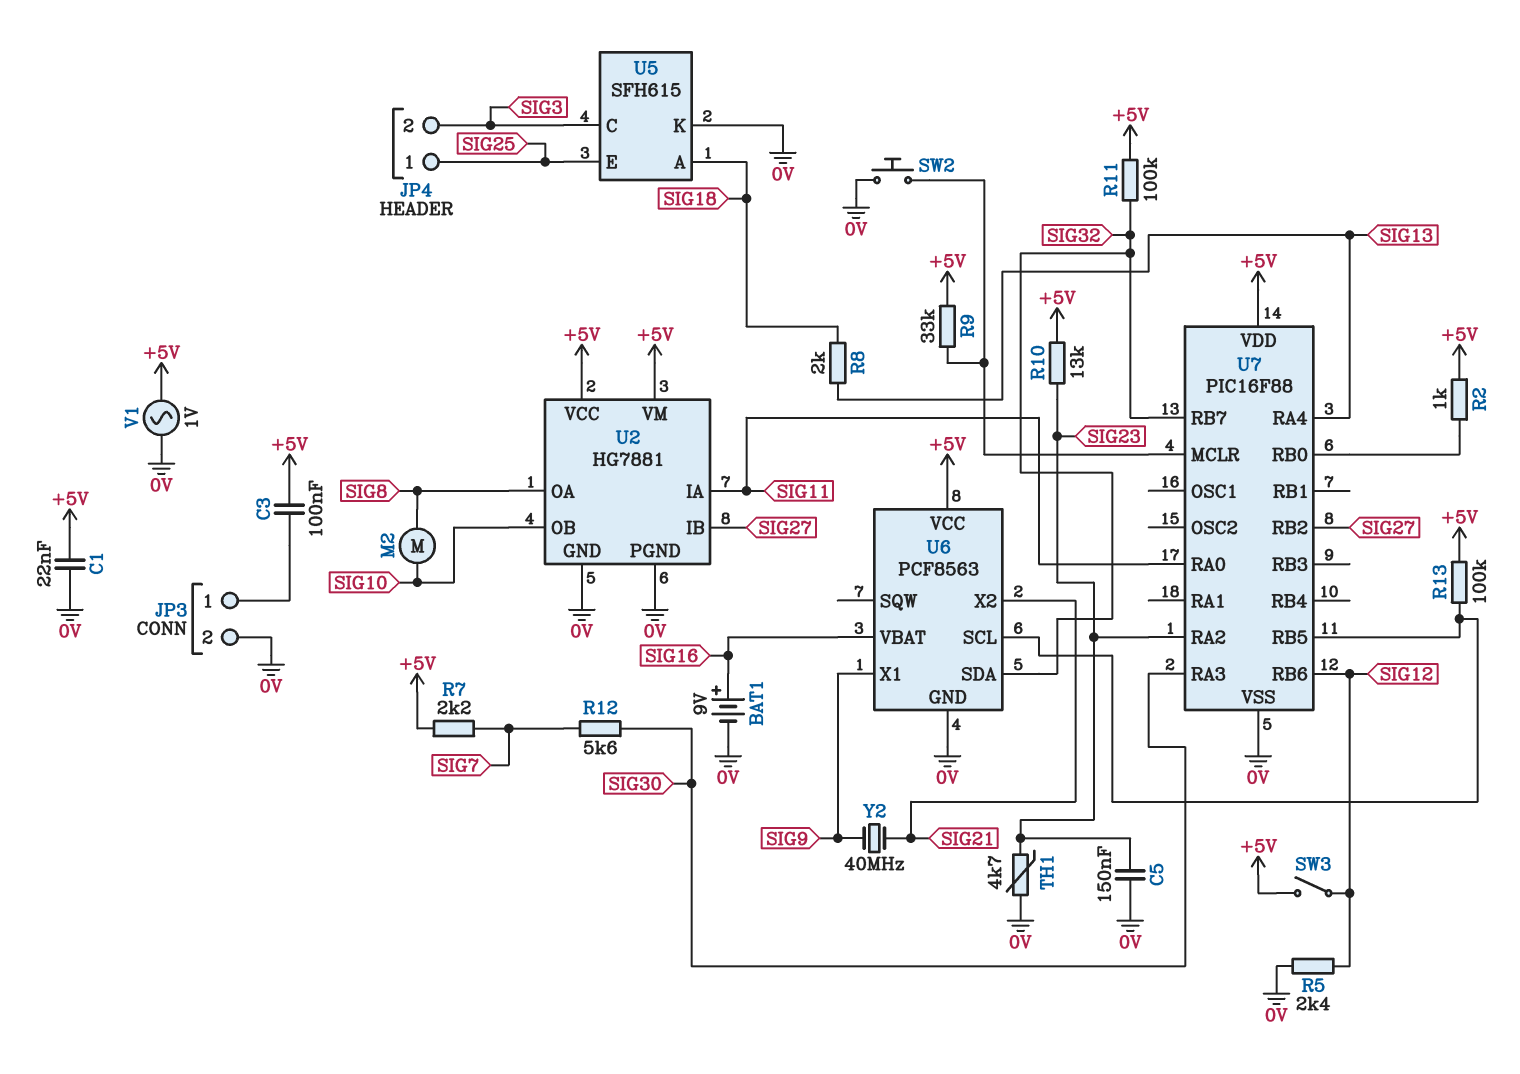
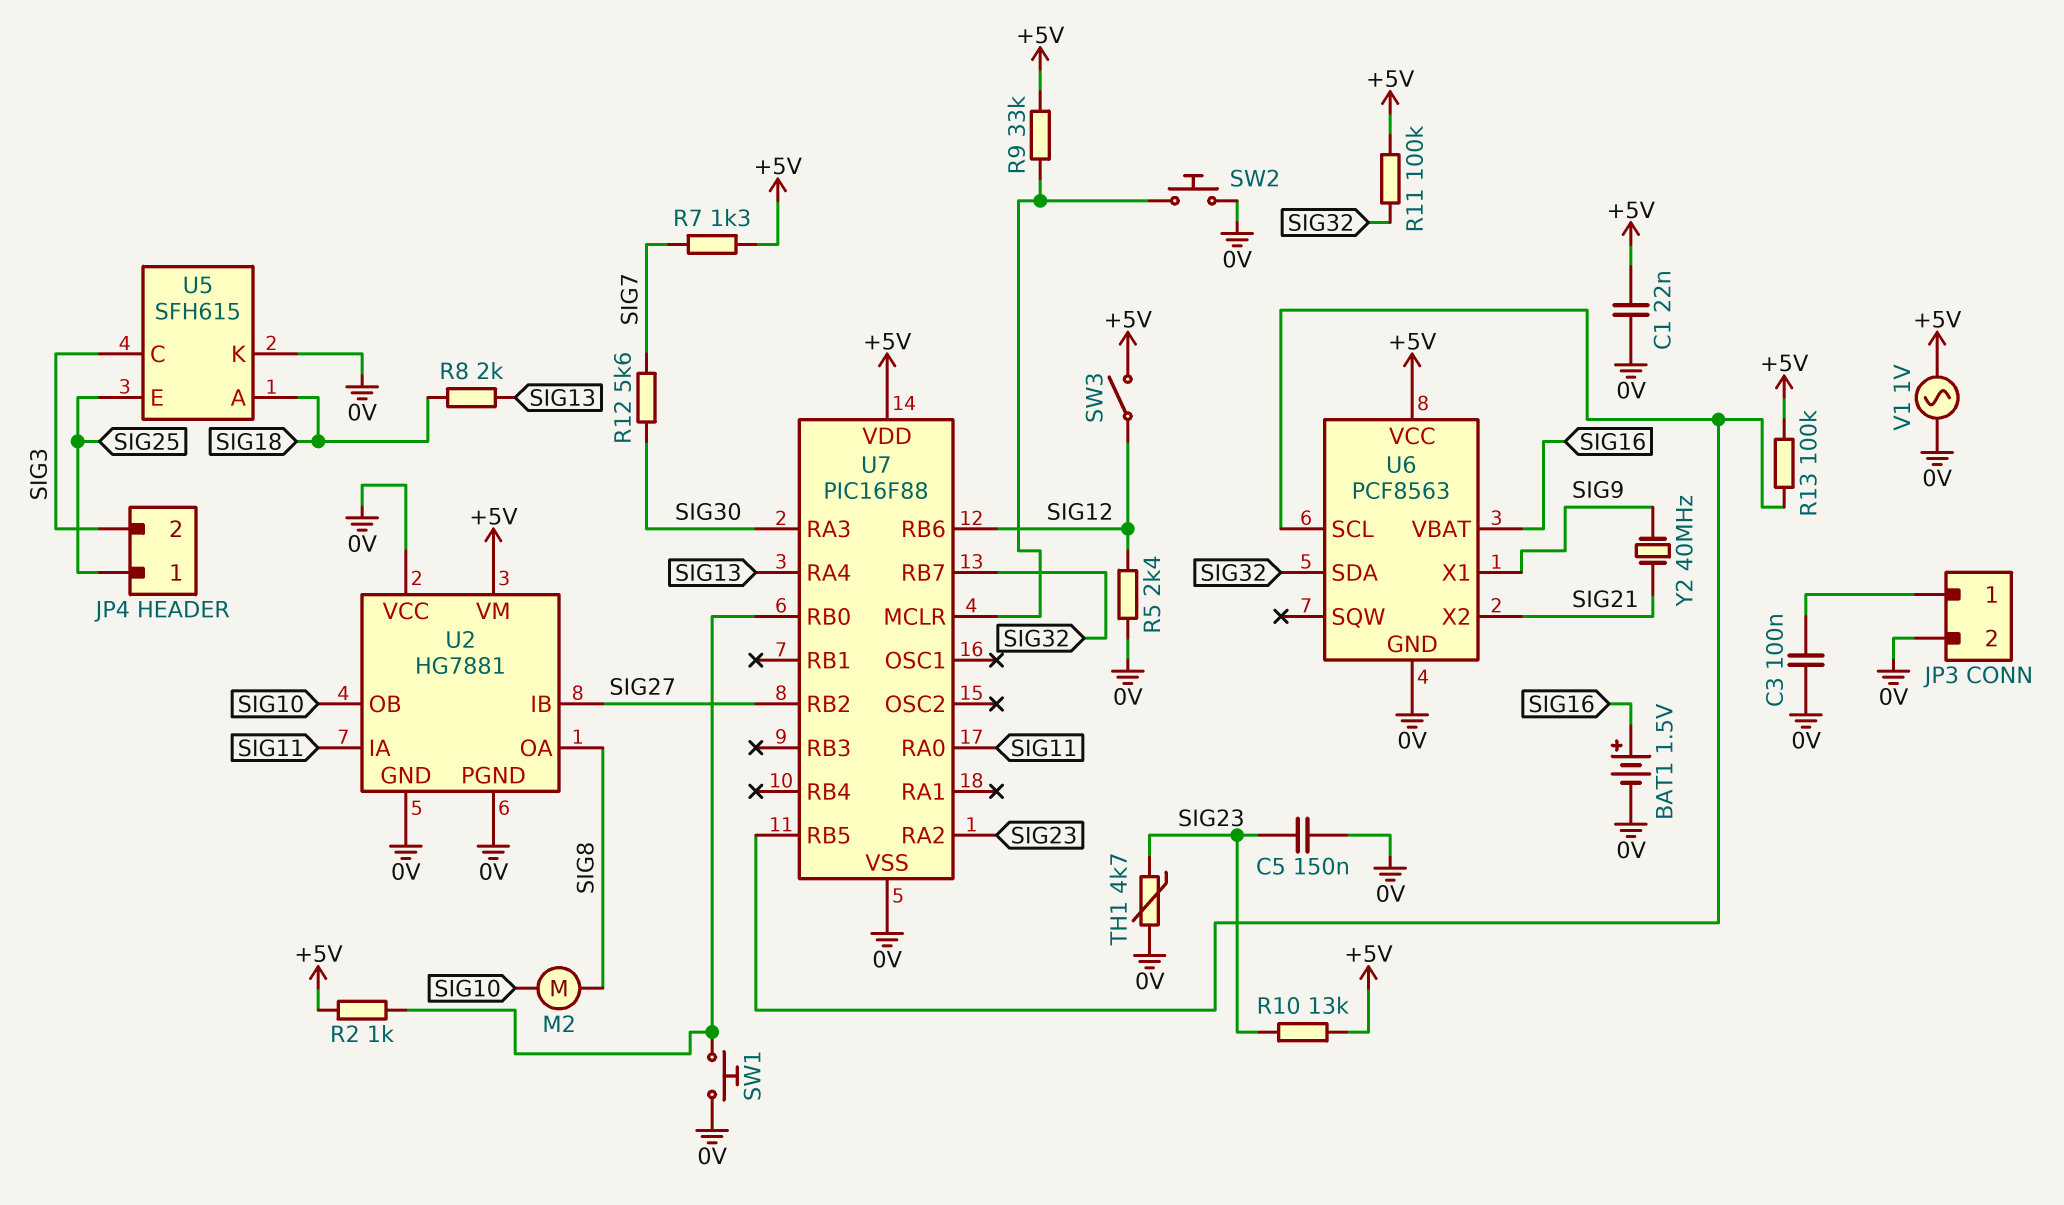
BAT1: 9V (plus SIG16, minus 0V) -> 1.5V (plus SIG16, minus 0V)
C3: 100nF (+5V, JP3/1) -> 100nF (0V, JP3/1)
R7: 2.2k (+5V, SIG7) -> 1.3k (+5V, SIG7)
SW1: none -> button (0V, U7/RB0)
U2 pin VCC: +5V -> 0V

